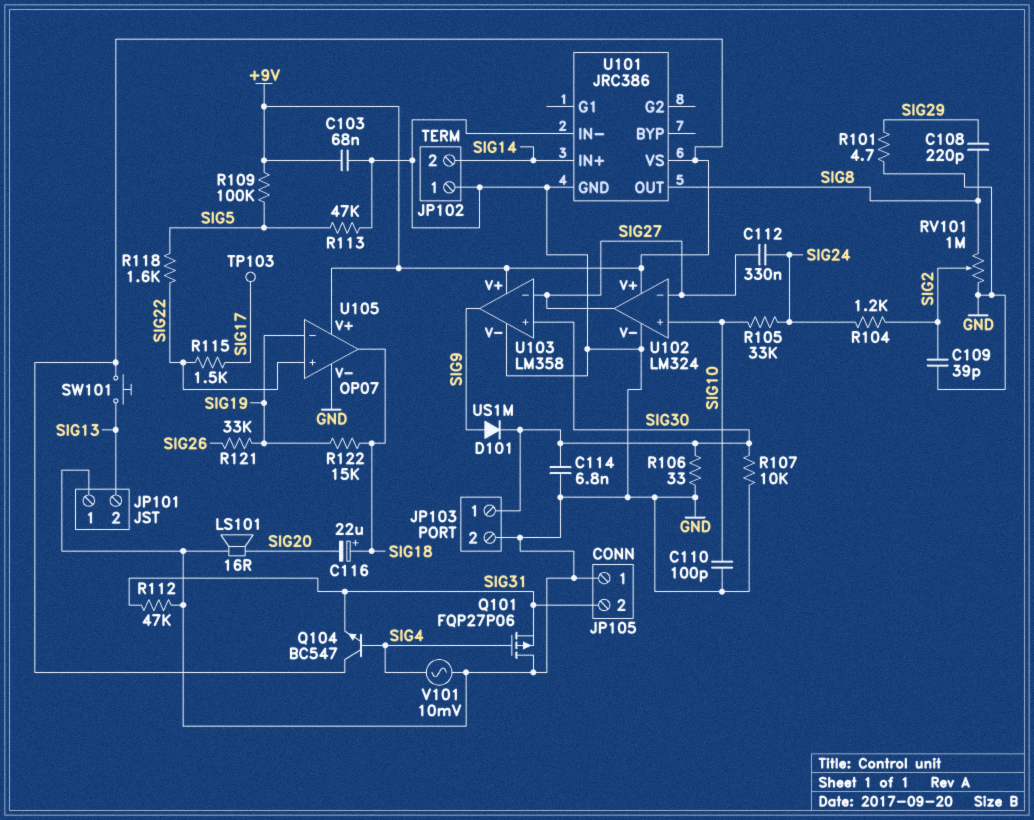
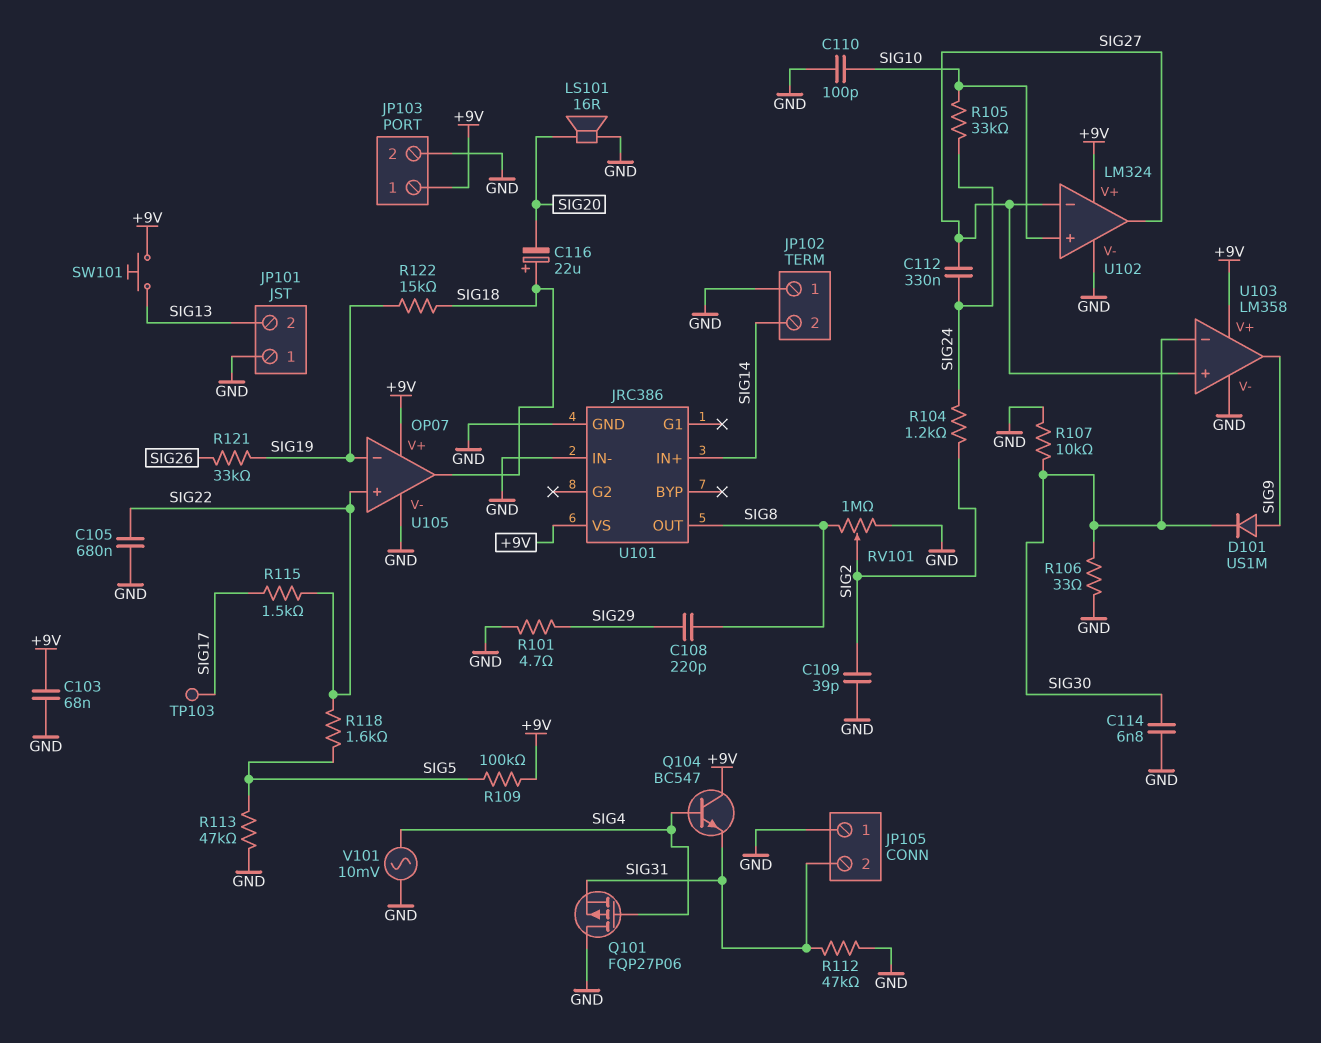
C105: none -> 680nF (GND, SIG22)
JP103 pin 1: SIG30 -> +9V
U103 pin in+: SIG30 -> SIG27
U103 pin in-: SIG27 -> SIG30

